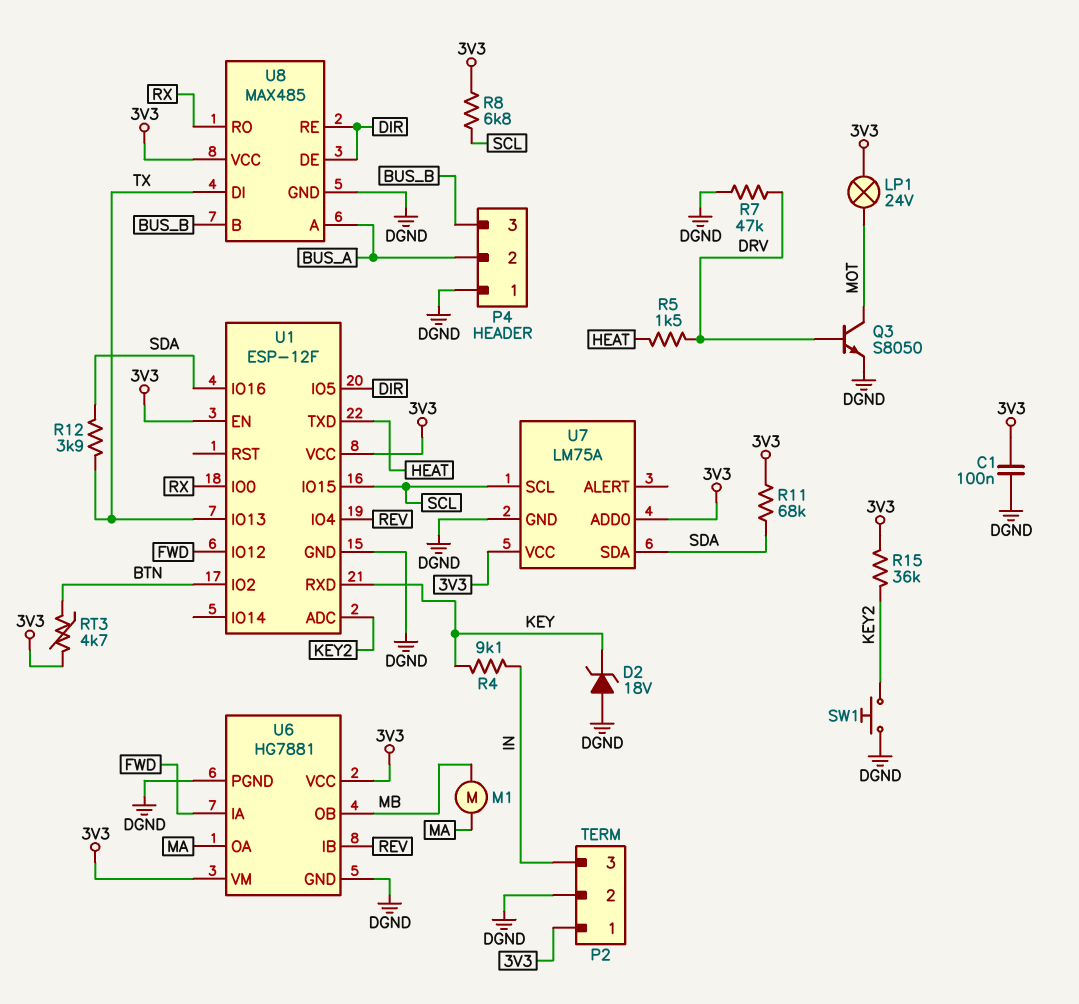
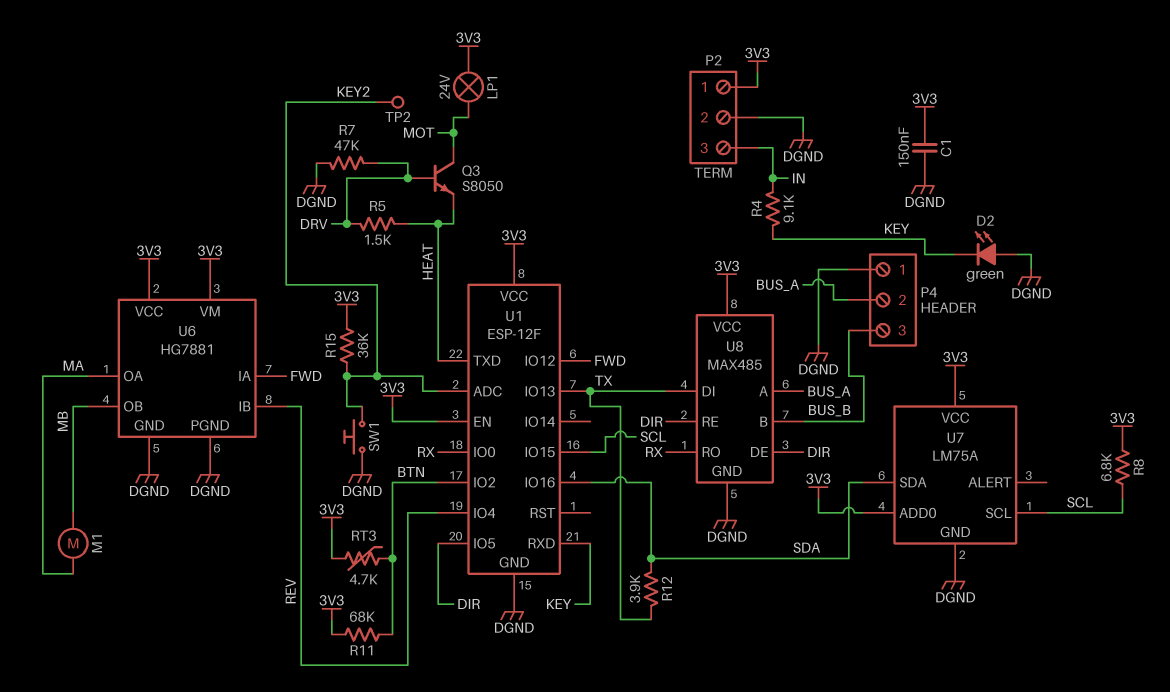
C1: 100nF (3V3, DGND) -> 150nF (3V3, DGND)
D2: zener 18V (A DGND, K KEY) -> LED green (A DGND, K KEY)
Q3: NPN S8050 (B DRV, C MOT, E DGND) -> NPN S8050 (B DRV, C MOT, E HEAT)
R11: 68k (3V3, SDA) -> 68k (3V3, BTN)
TP2: none -> test point (KEY2)

